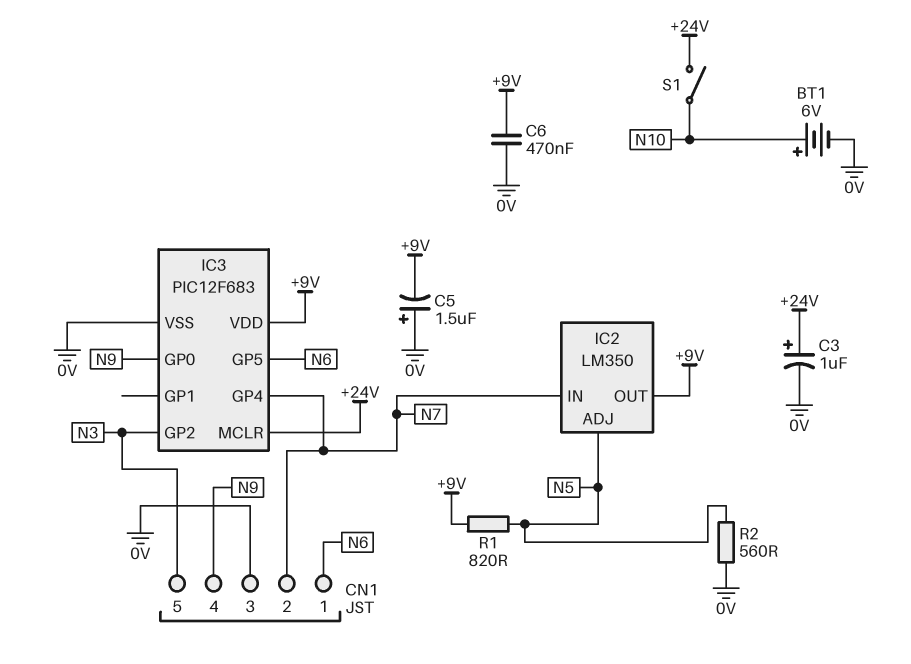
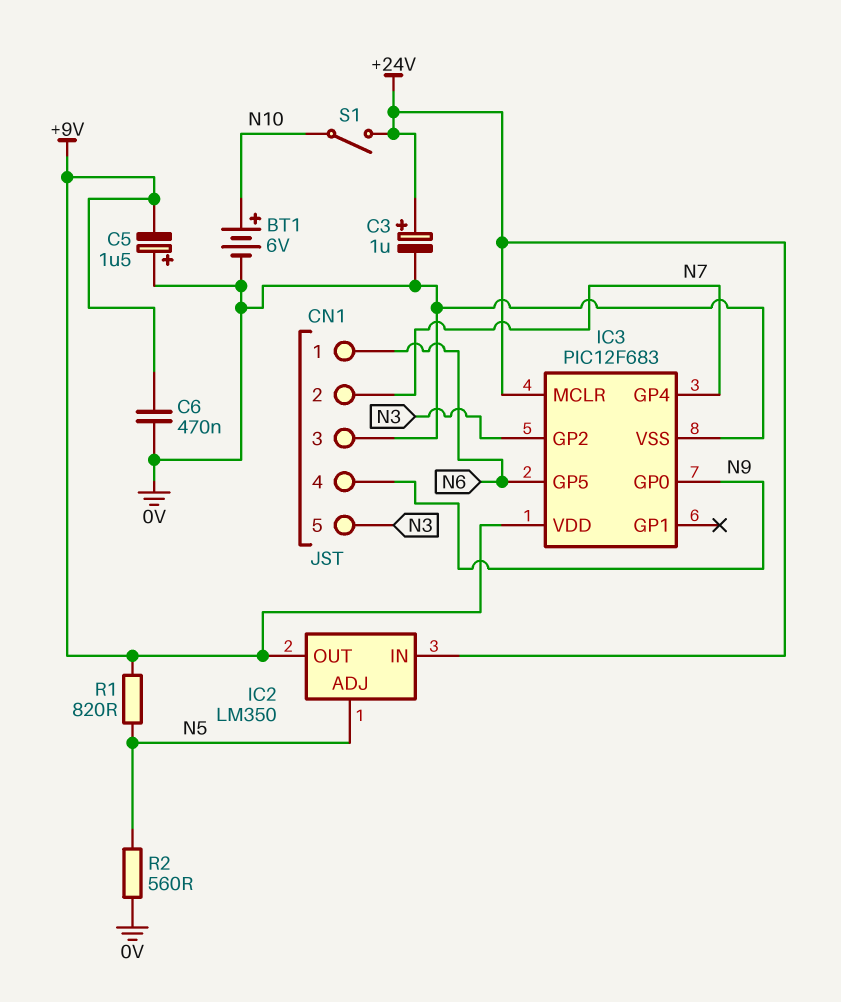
IC2 pin IN: N7 -> +24V

